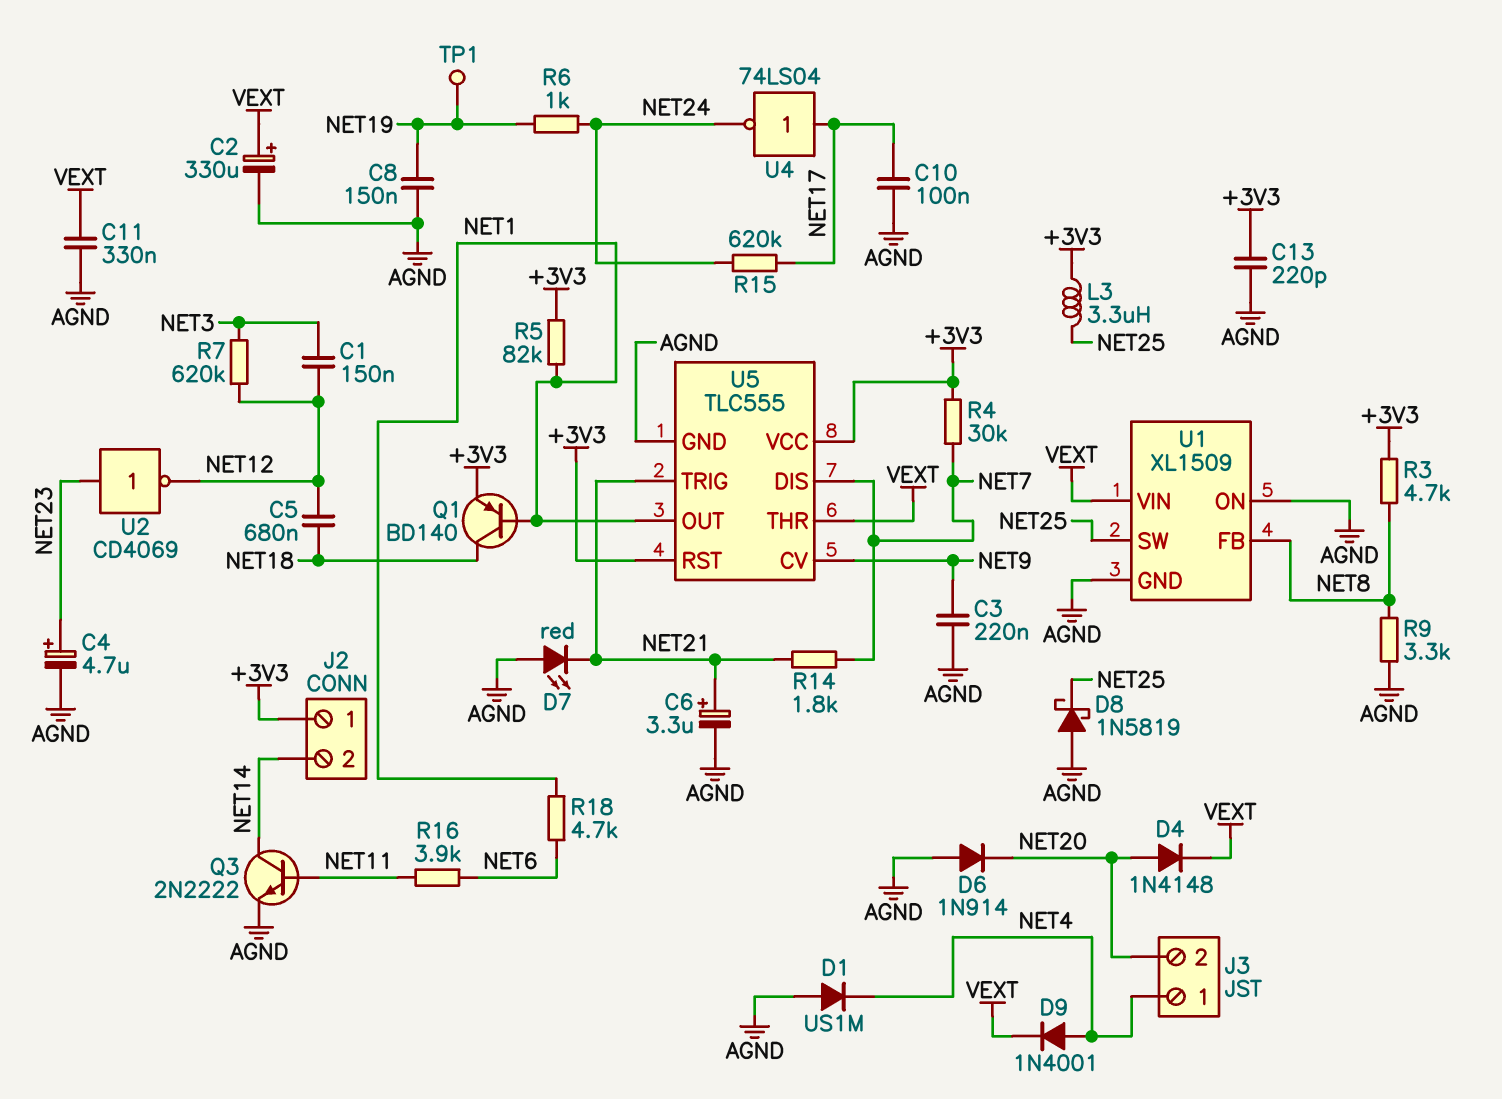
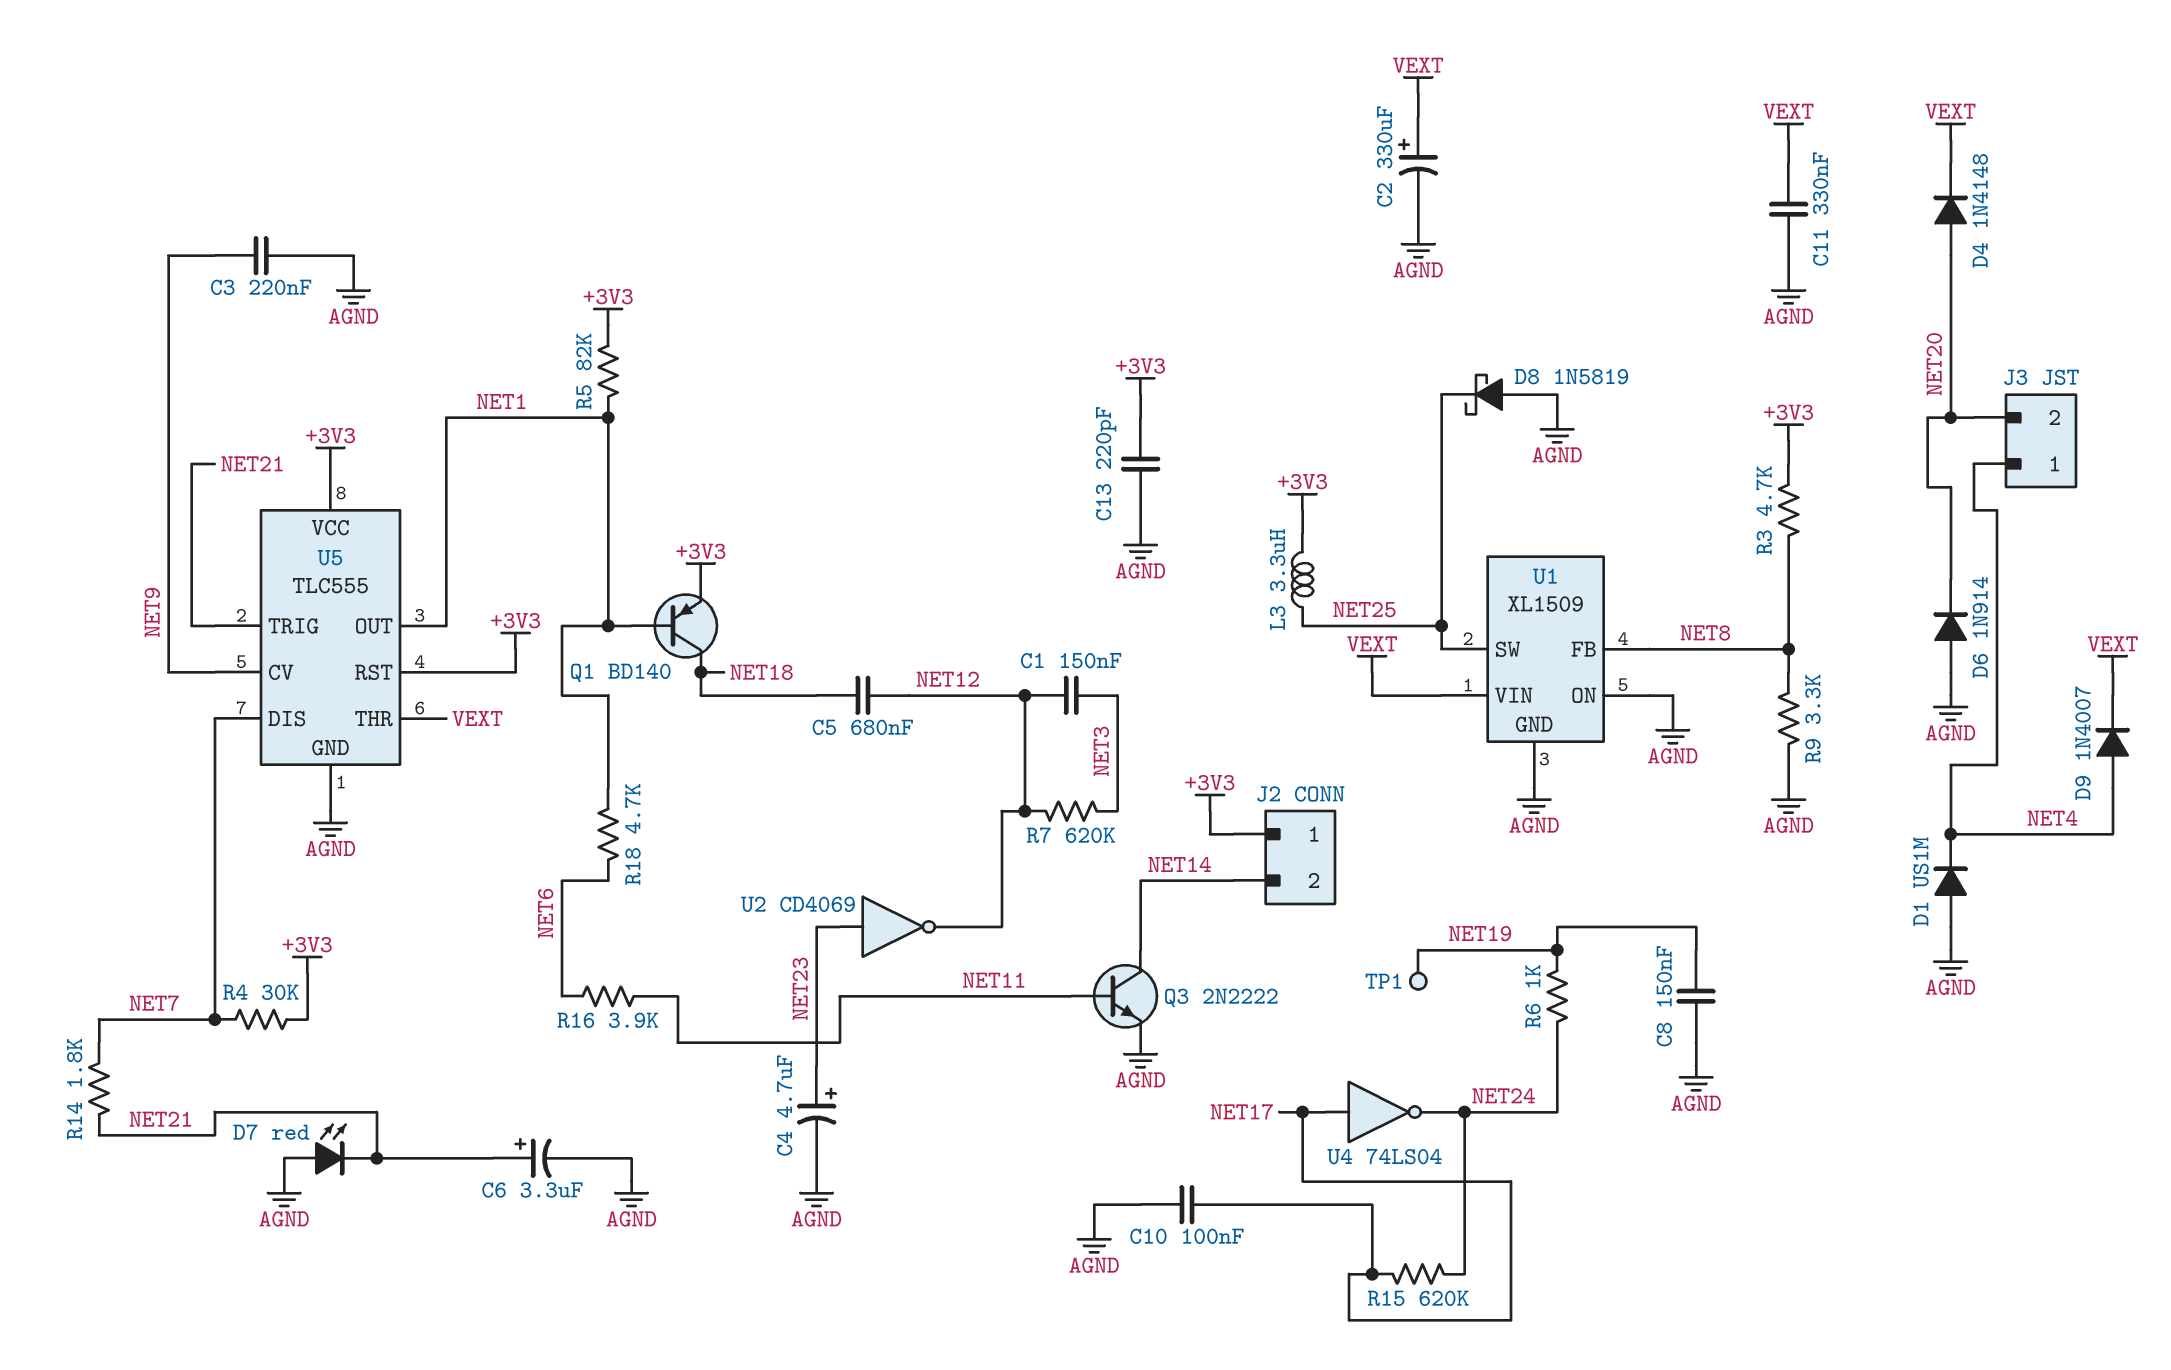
D9: diode 1N4001 (A NET4, K VEXT) -> diode 1N4007 (A NET4, K VEXT)

